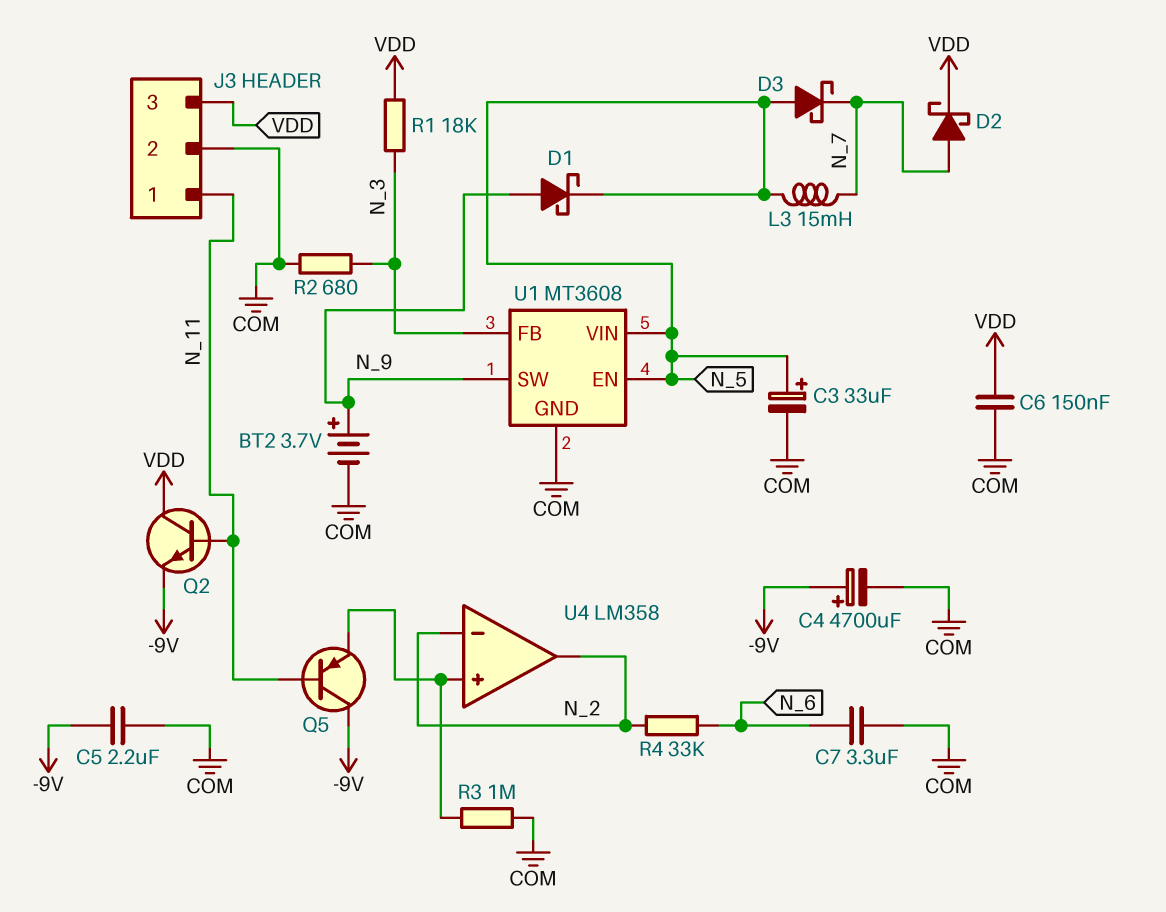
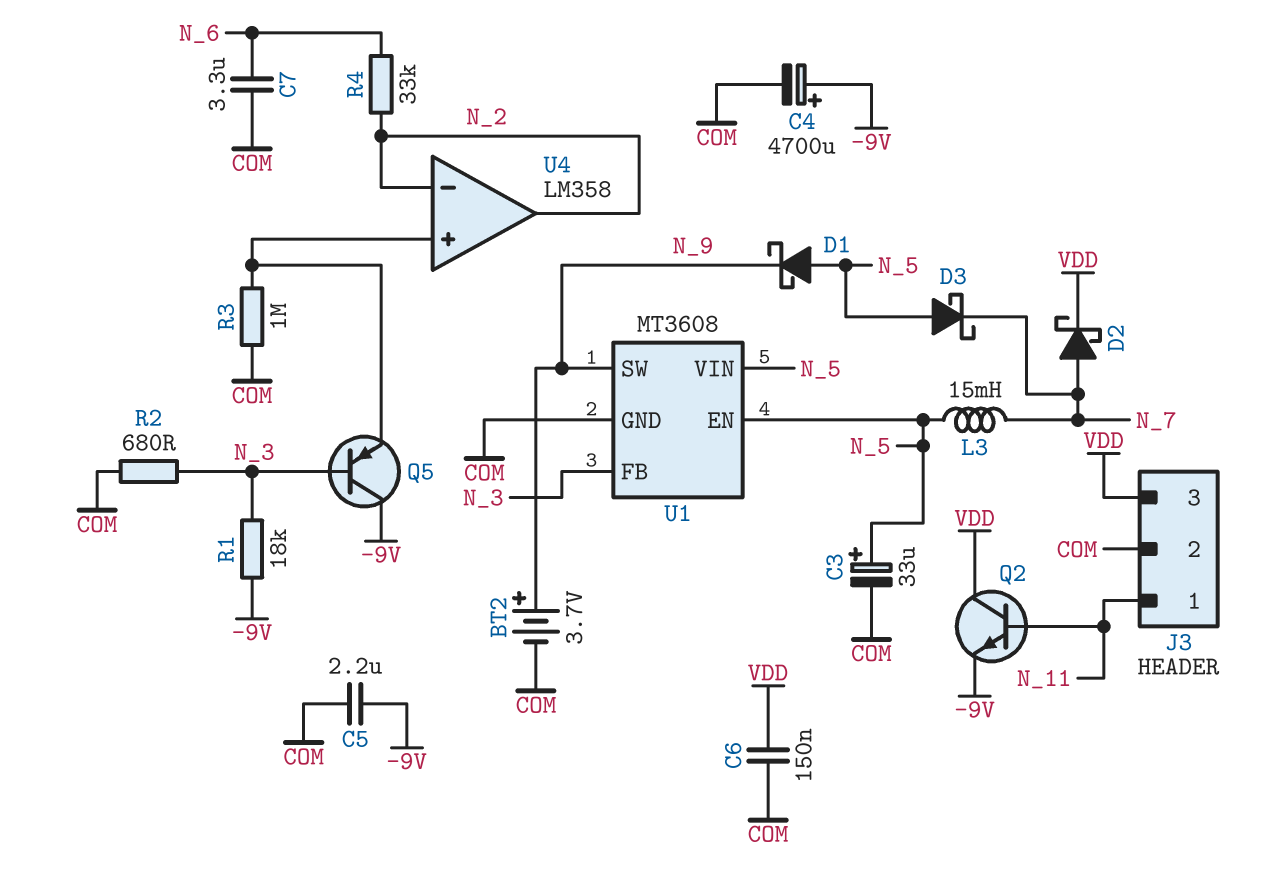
D1: schottky (A N_9, K N_5) -> schottky (A N_5, K N_9)
Q5: PNP (B N_11, C -9V, E U4/in+) -> PNP (B N_3, C -9V, E U4/in+)
R1: 18k (N_3, VDD) -> 18k (-9V, N_3)

